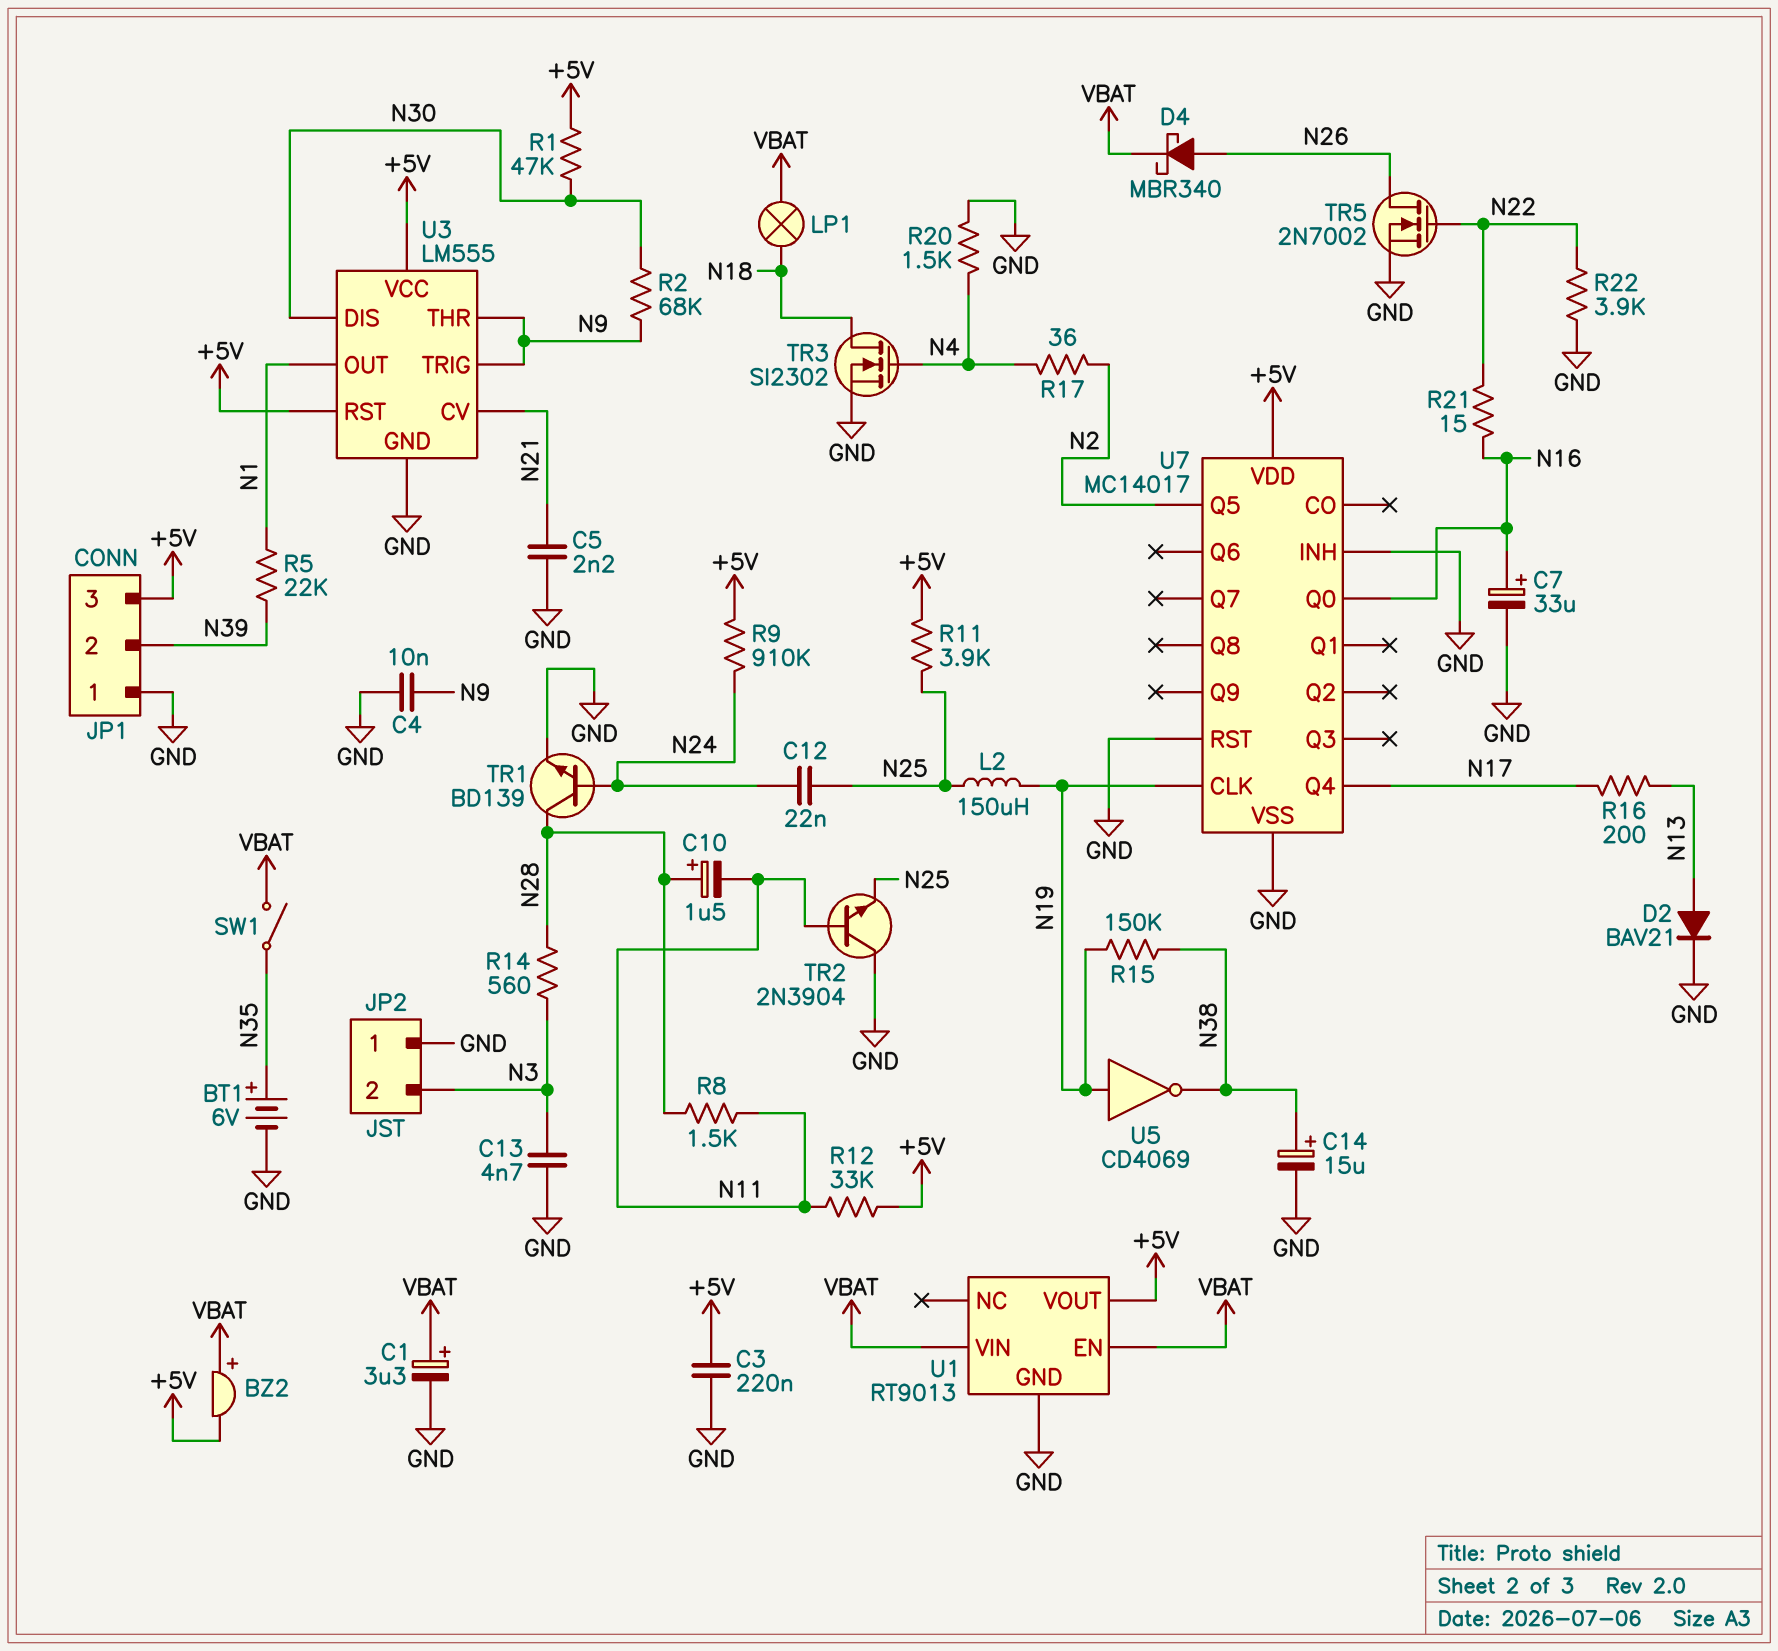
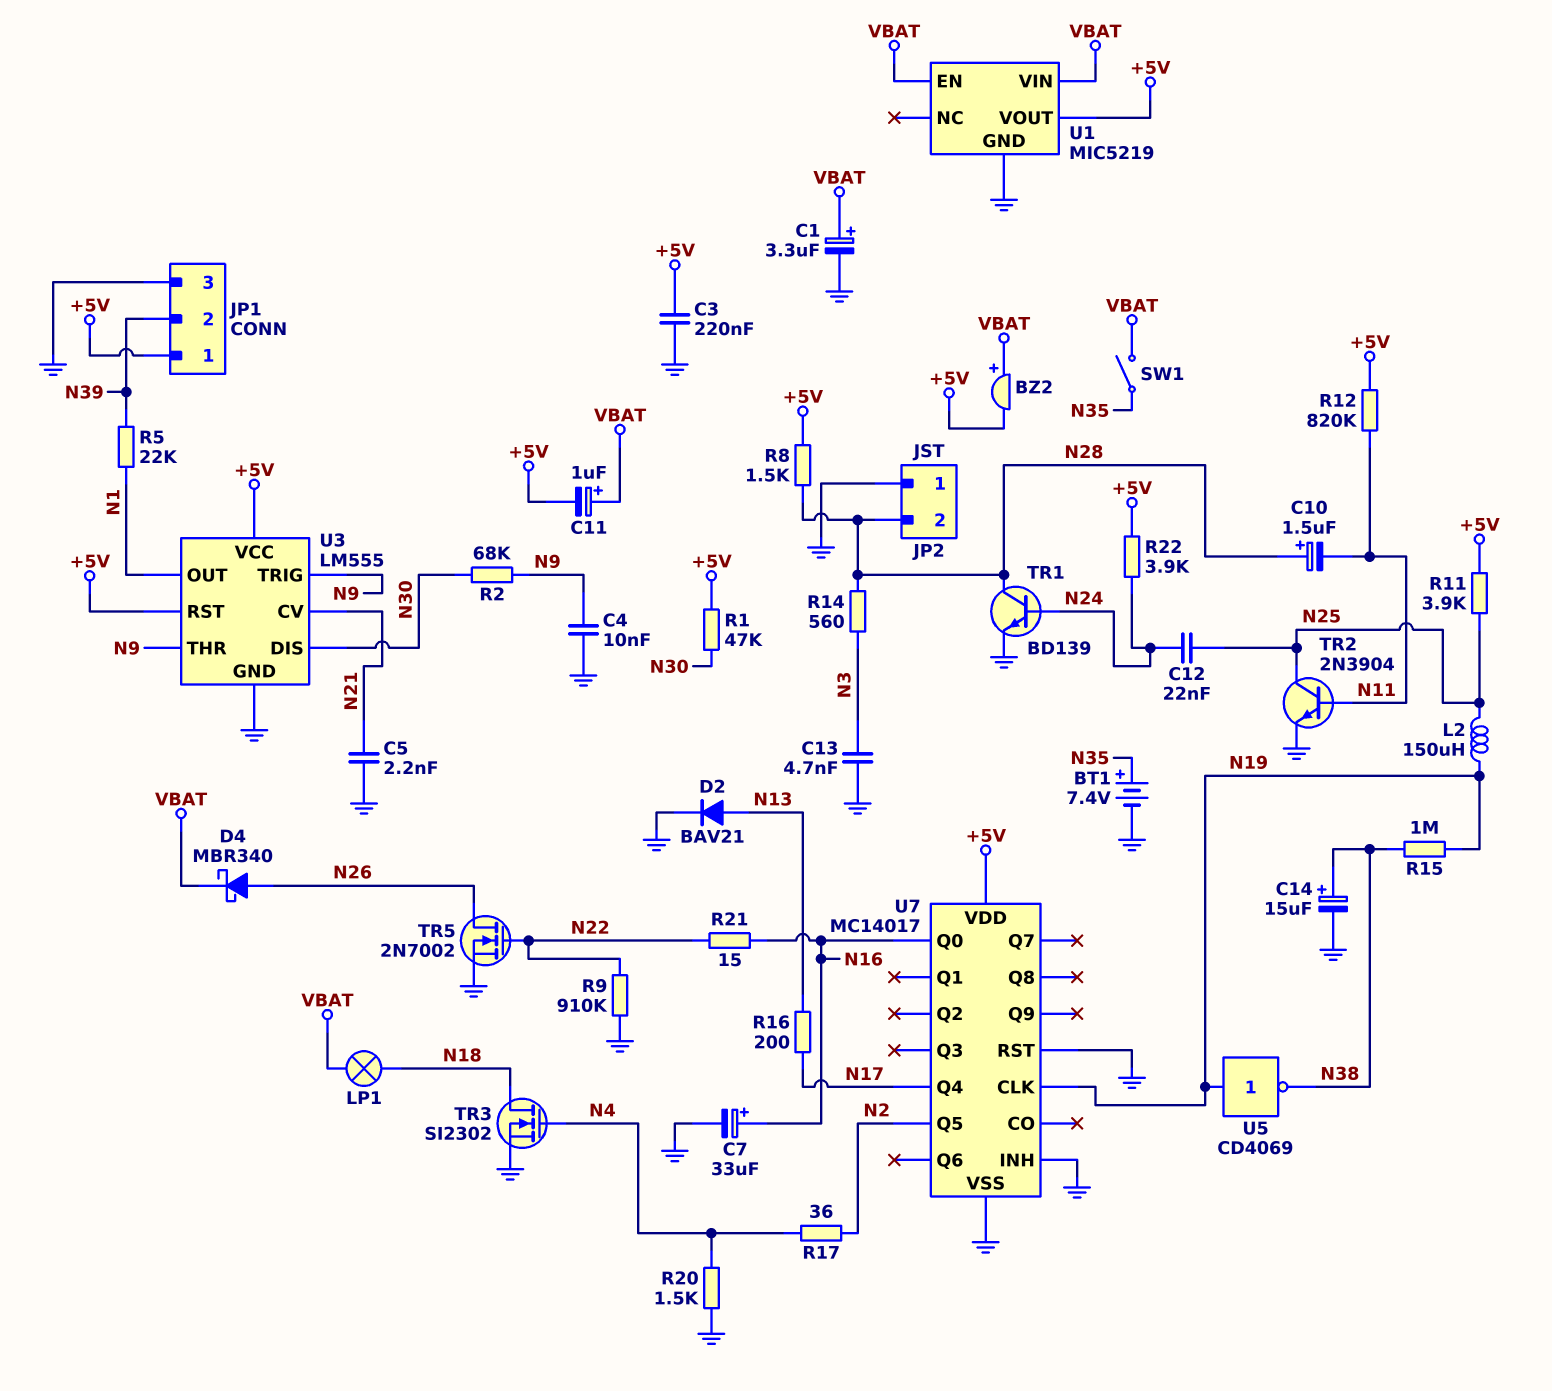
BT1: 6V (plus N35, minus GND) -> 7.4V (plus N35, minus GND)
C11: none -> 1uF (plus VBAT, minus +5V)
JP1 pin 1: GND -> +5V
JP1 pin 3: +5V -> GND
JP2 pin 2: N3 -> N28
R8: 1.5k (N11, N28) -> 1.5k (+5V, N28)
R9: 910k (+5V, N24) -> 910k (GND, N22)
R12: 33k (+5V, N11) -> 820k (+5V, N11)
R15: 150k (N19, N38) -> 1M (N19, N38)
R22: 3.9k (GND, N22) -> 3.9k (+5V, N24)
TR2: NPN 2N3904 (B N11, C GND, E N25) -> NPN 2N3904 (B N11, C N25, E GND)
U1: RT9013 -> MIC5219

